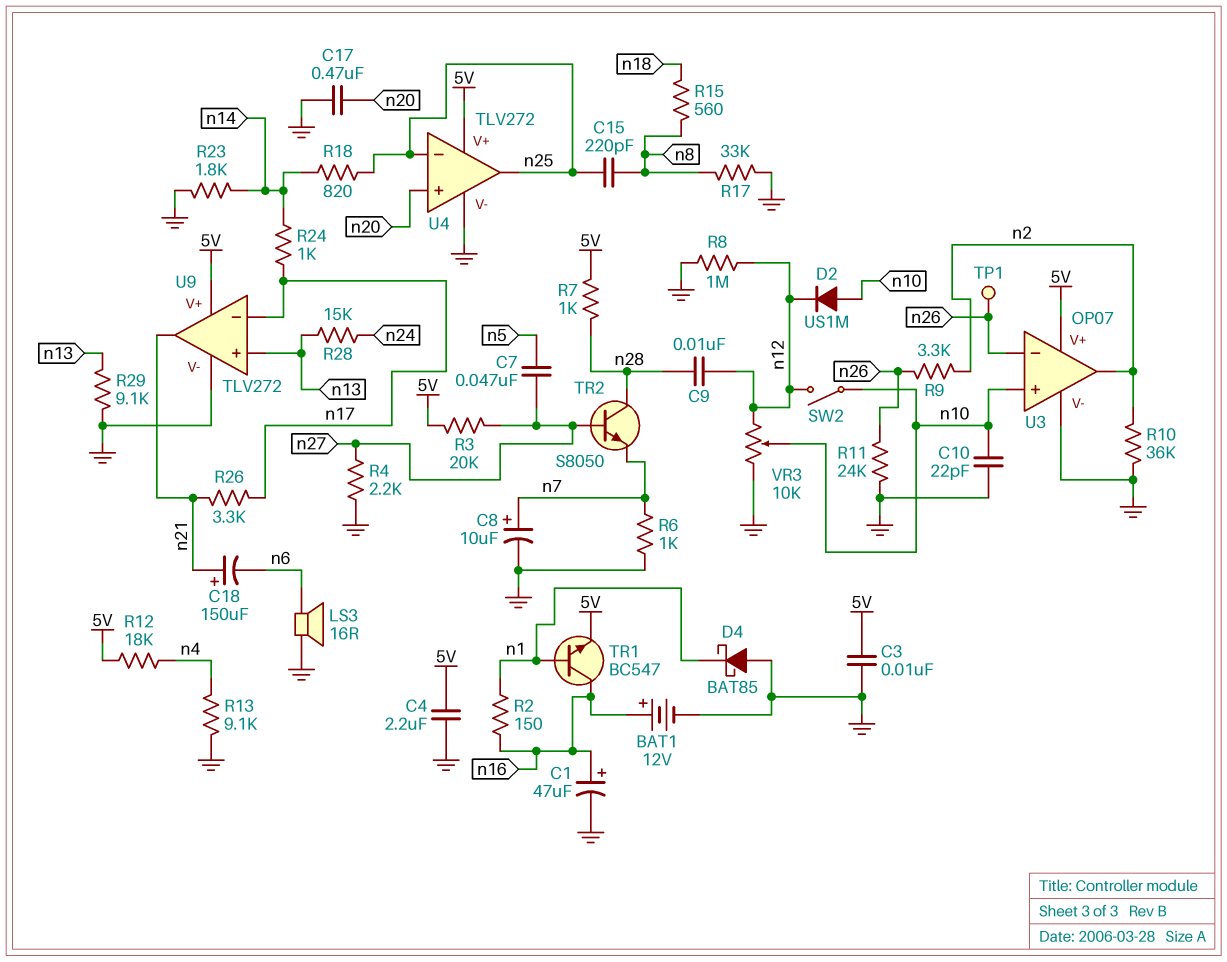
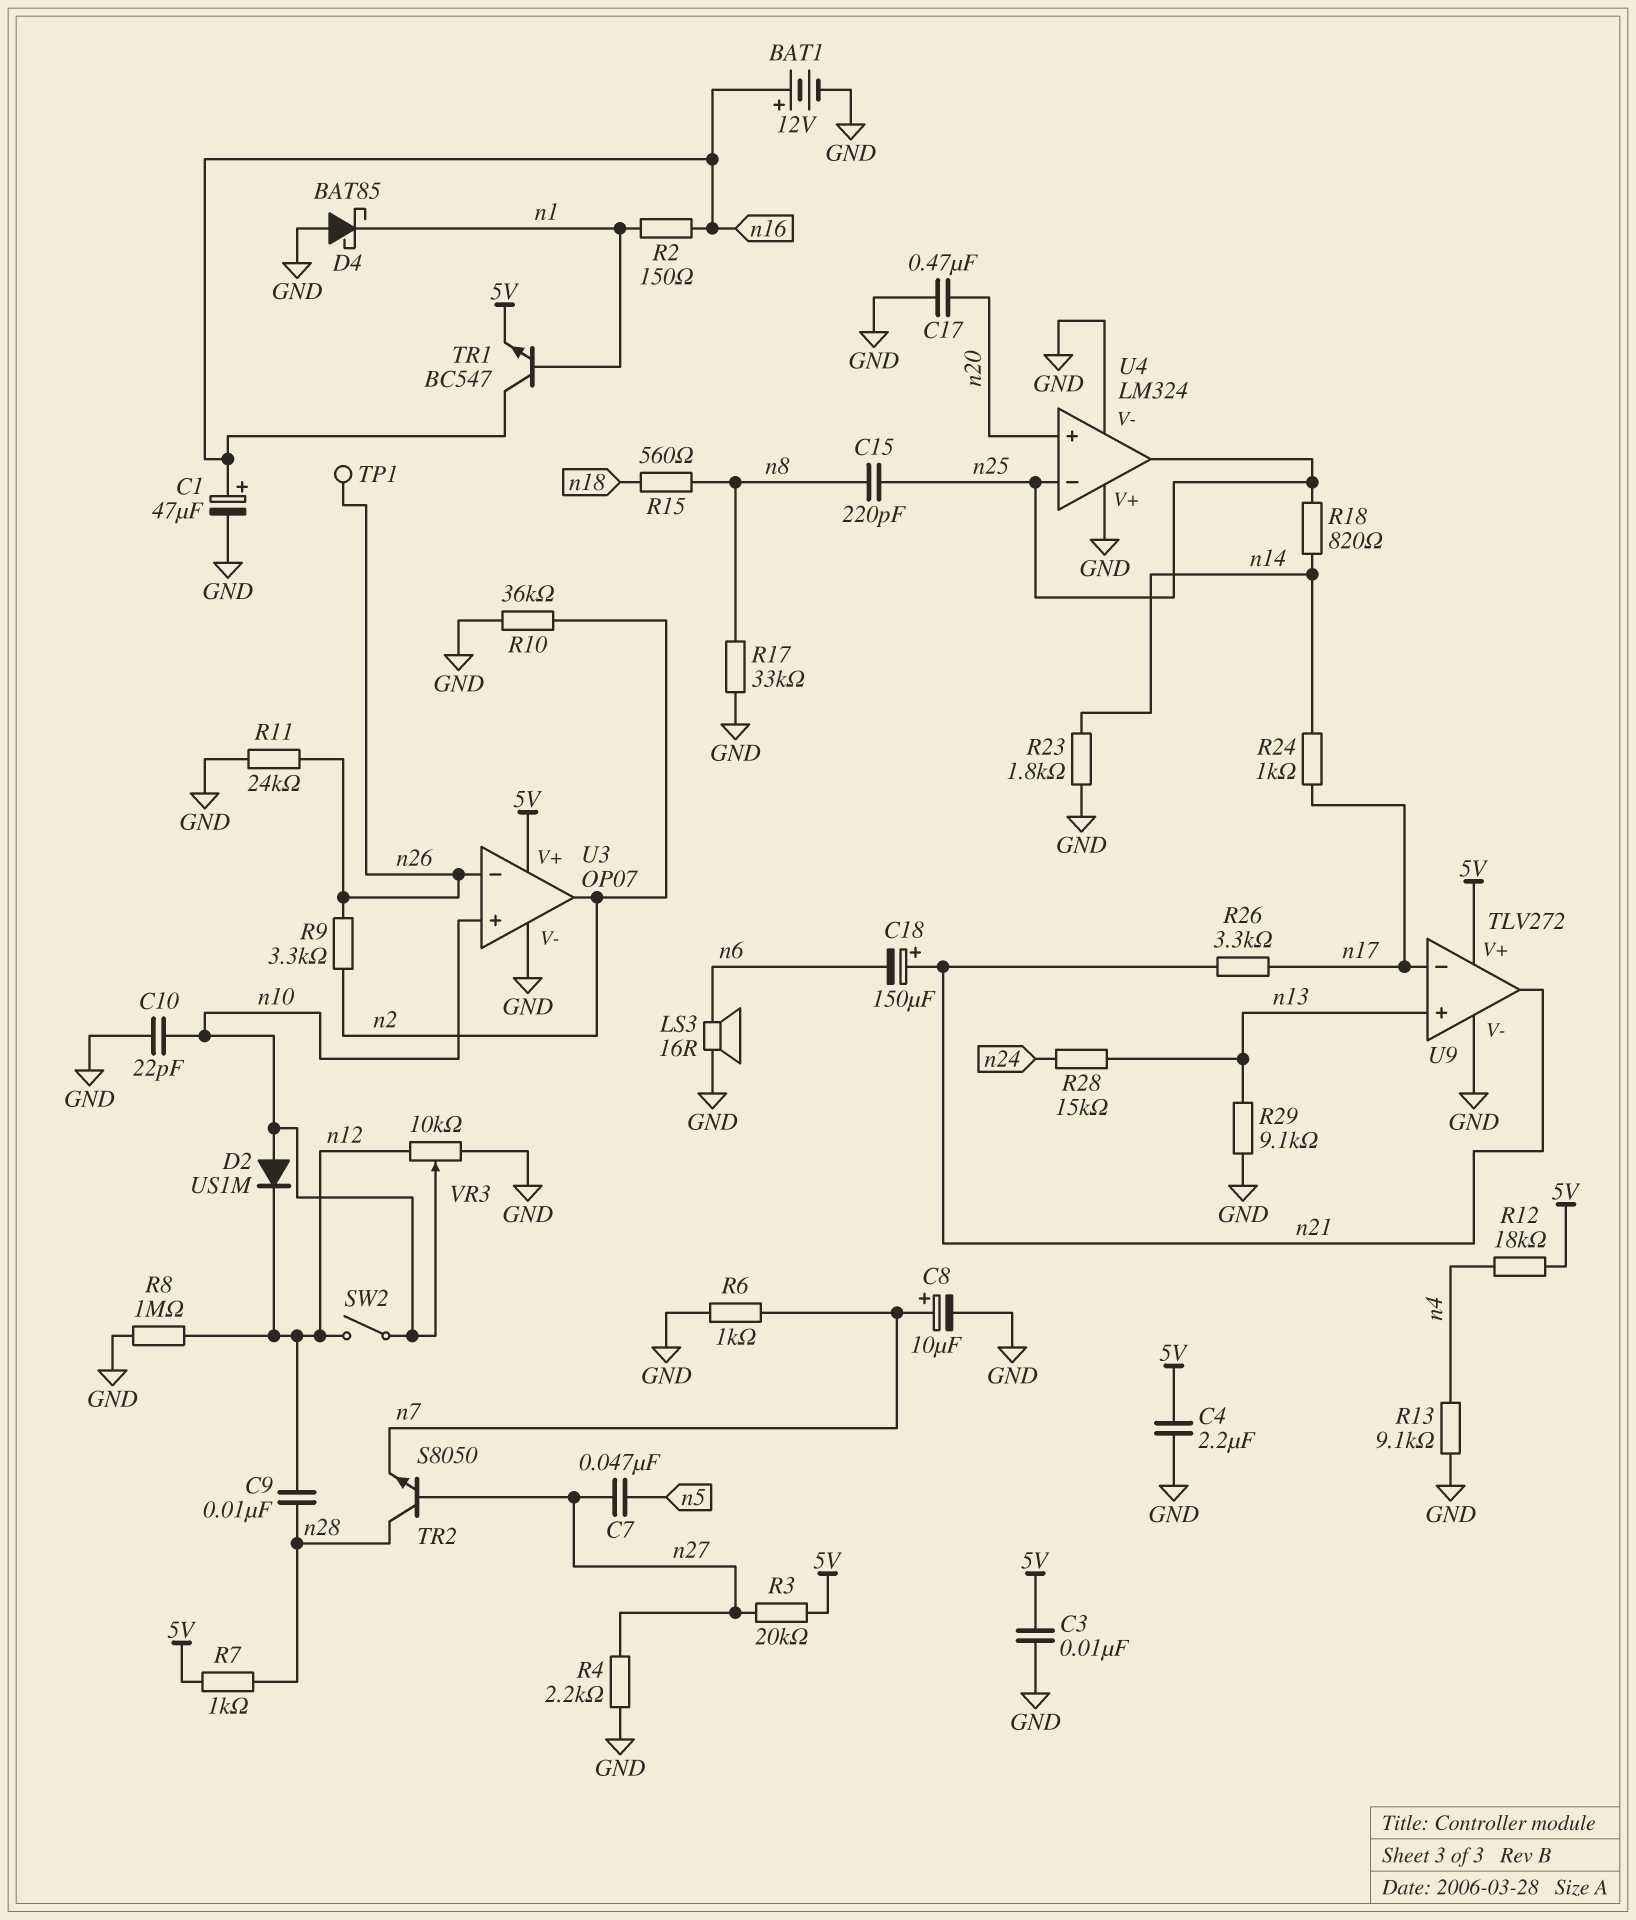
U4: TLV272 -> LM324
U4 pin V+: 5V -> GND

